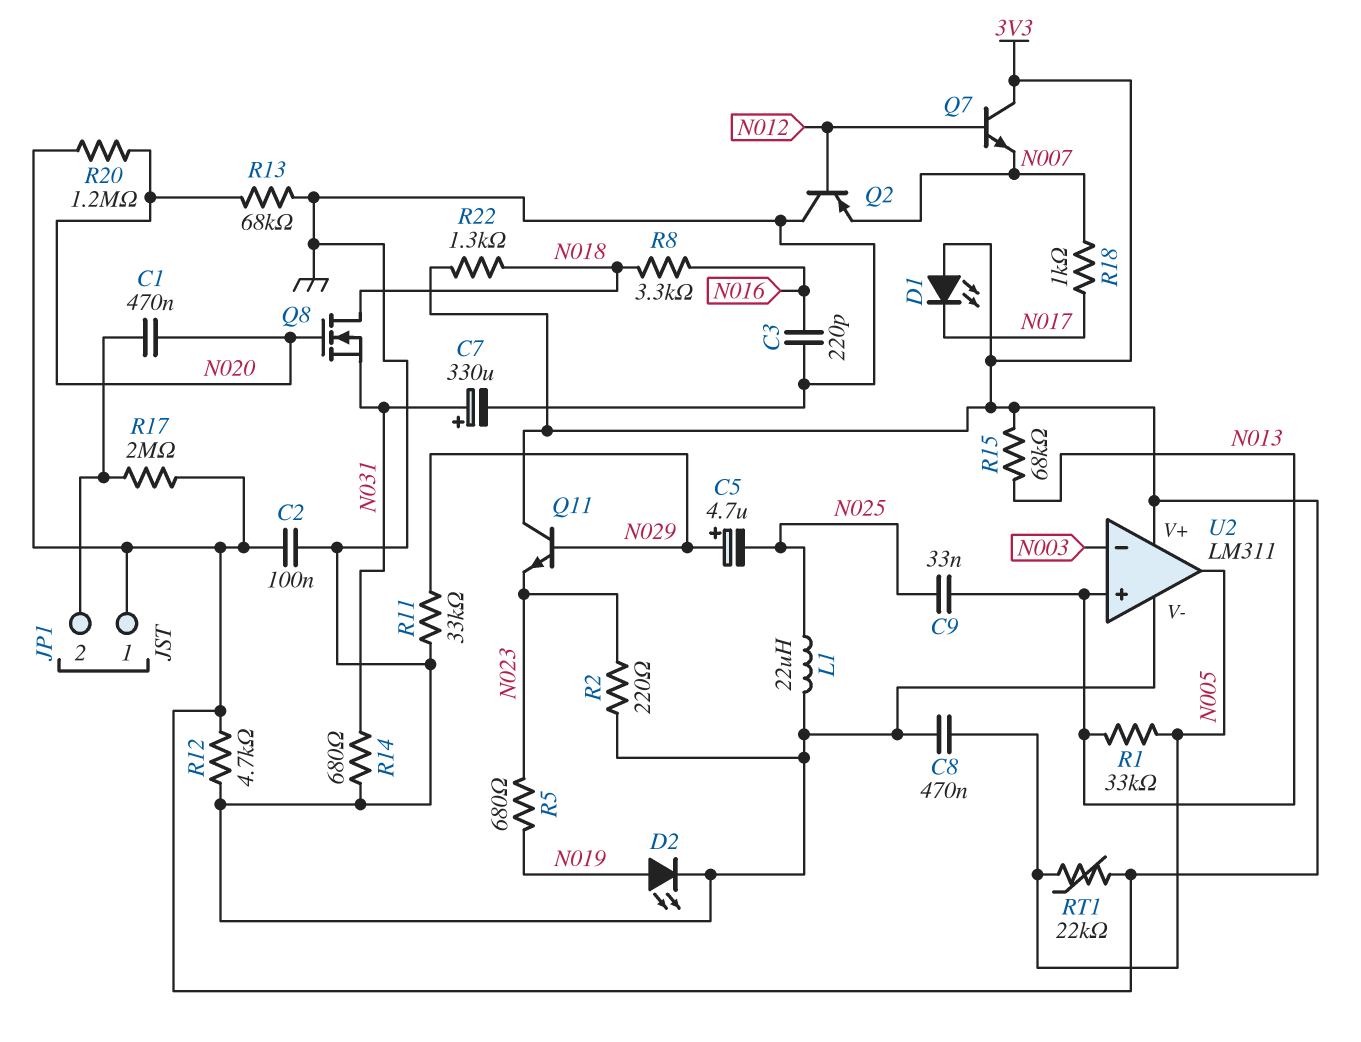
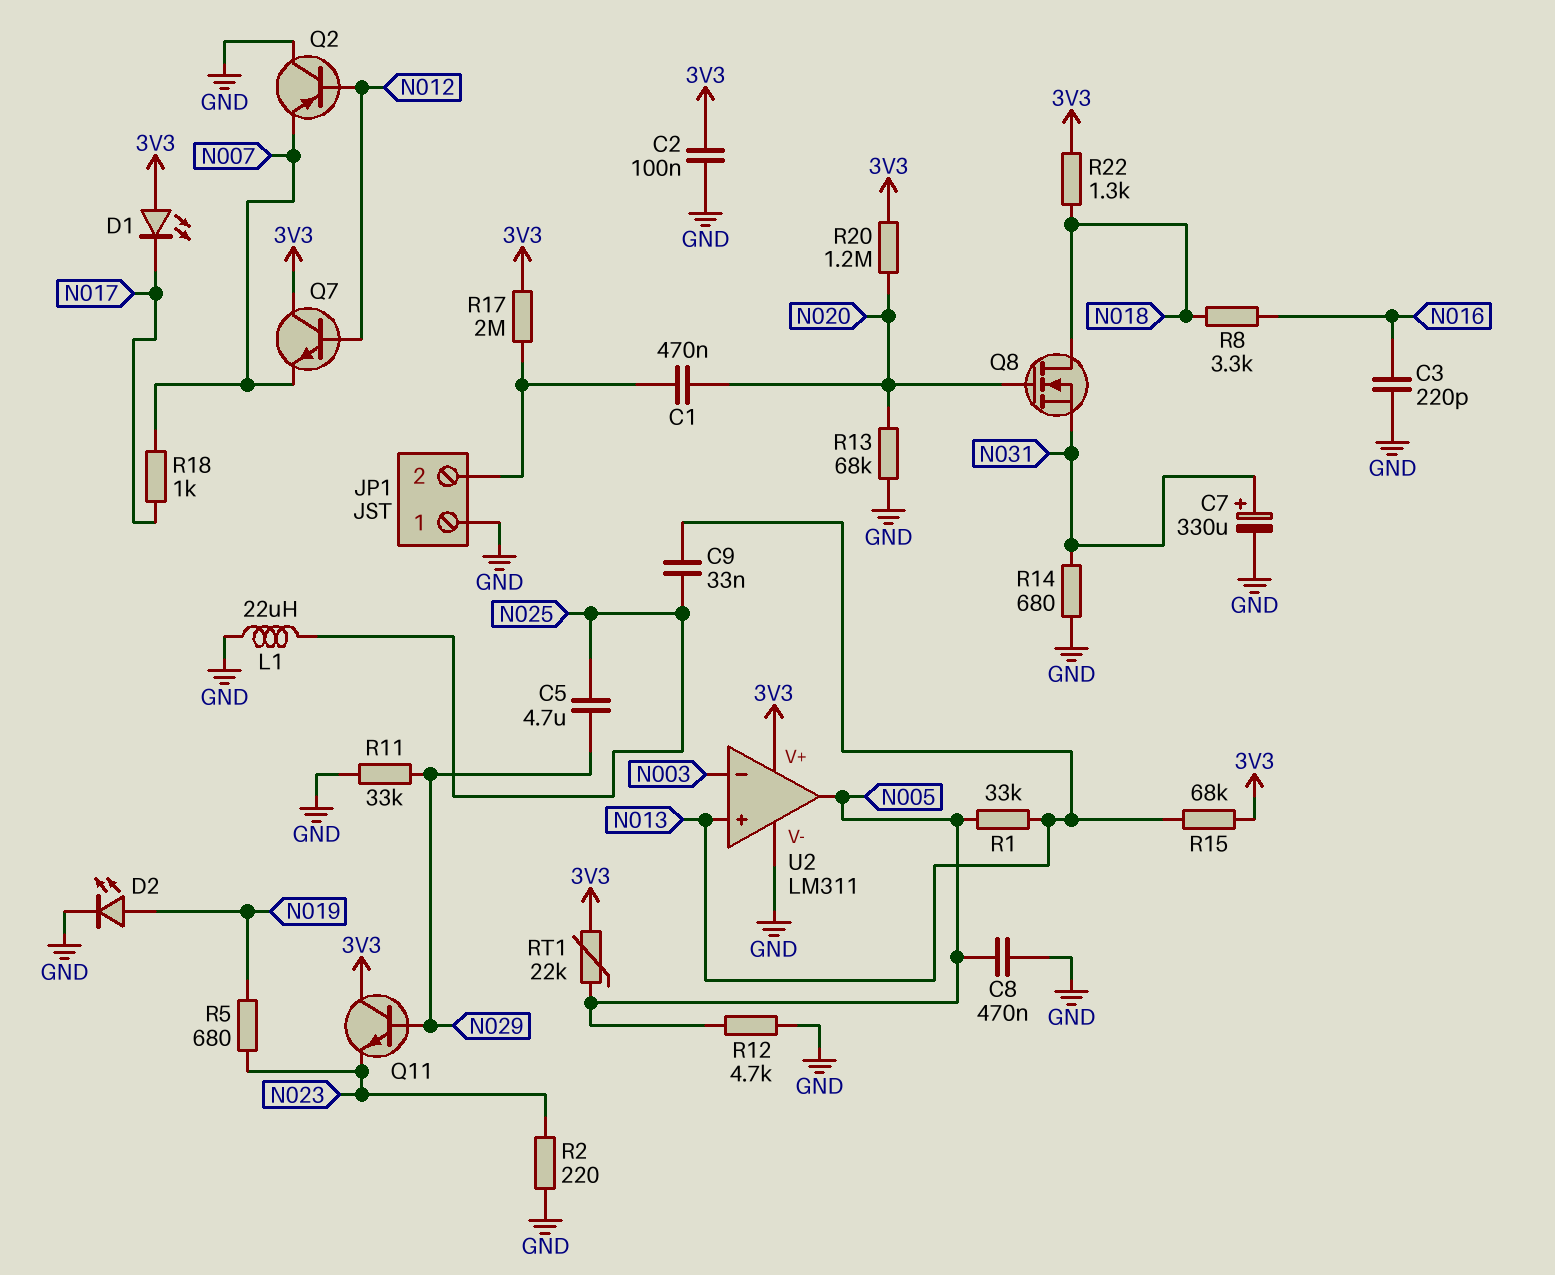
C5: 4.7uF (plus N029, minus N025) -> 4.7uF (N025, N029)
JP1 pin 1: 3V3 -> GND
R12: 4.7k (3V3, GND) -> 4.7k (GND, N005)

